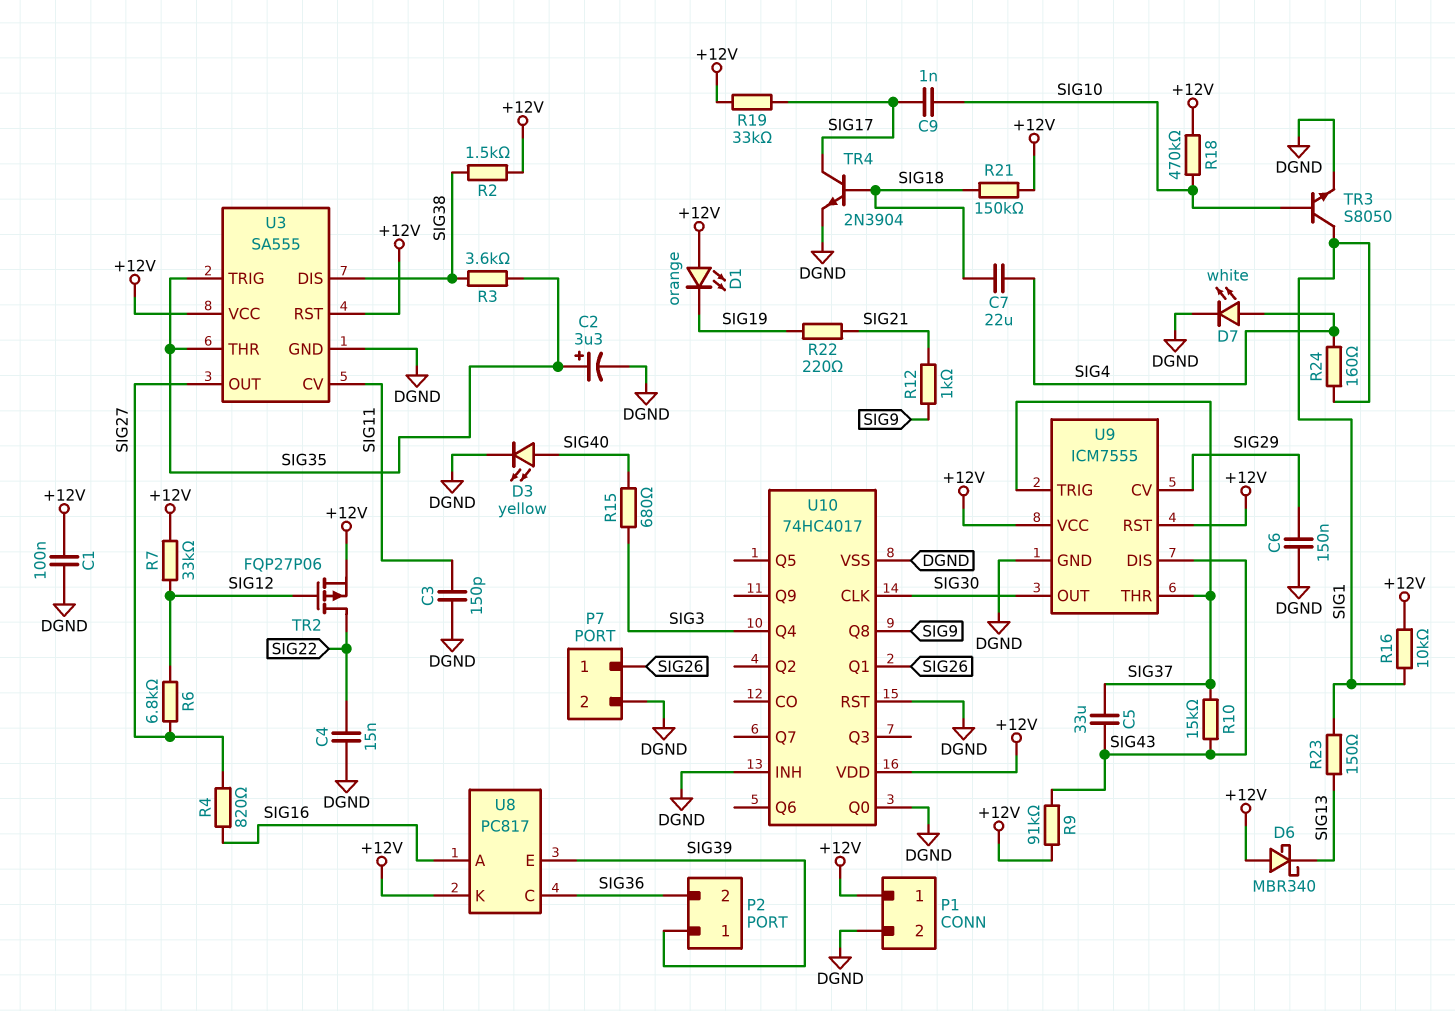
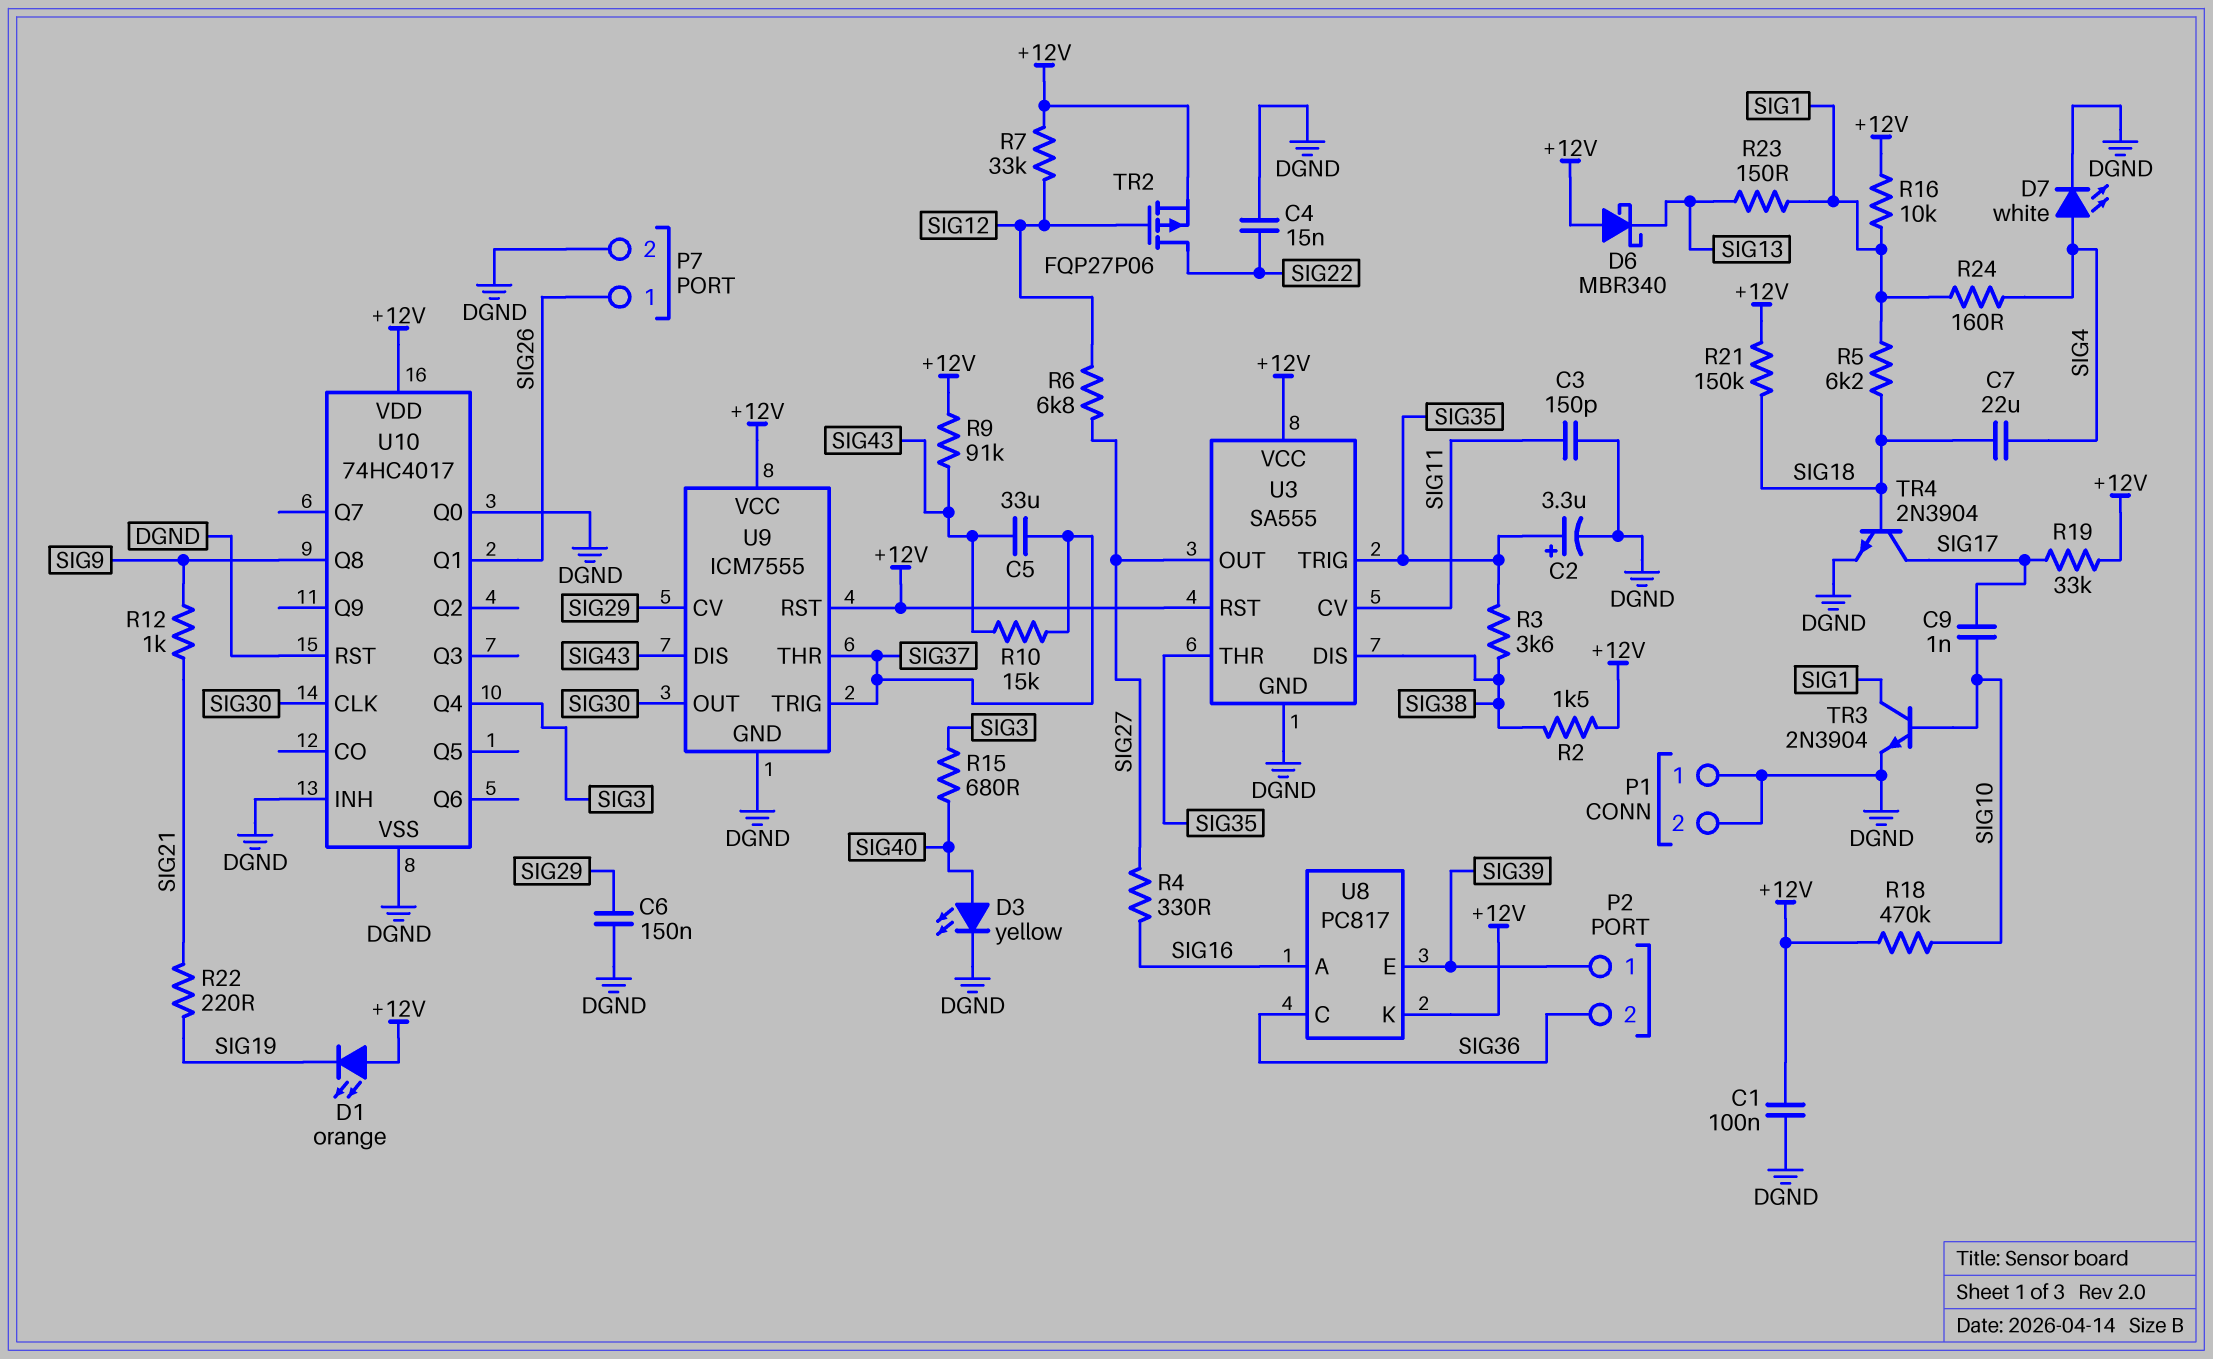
P1 pin 1: +12V -> DGND
R4: 820 (SIG16, SIG27) -> 330 (SIG16, SIG27)
R5: none -> 6.2k (SIG1, SIG18)
TR3: NPN S8050 (B SIG10, C SIG1, E DGND) -> NPN 2N3904 (B SIG10, C SIG1, E DGND)

